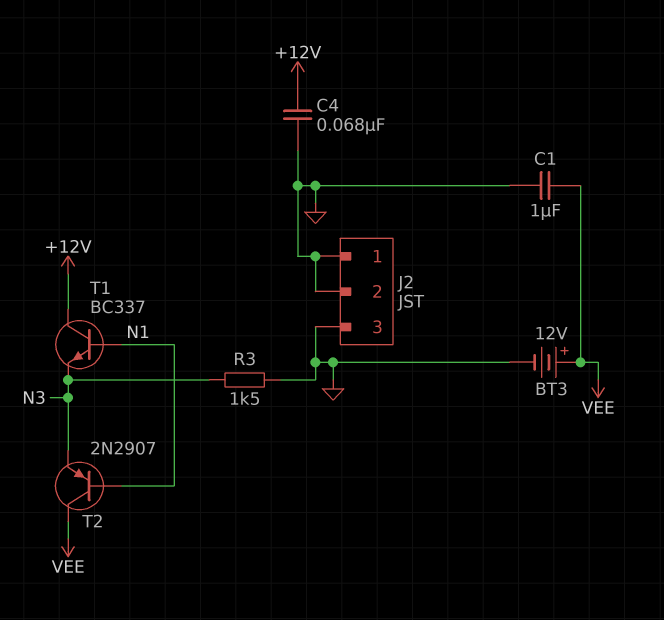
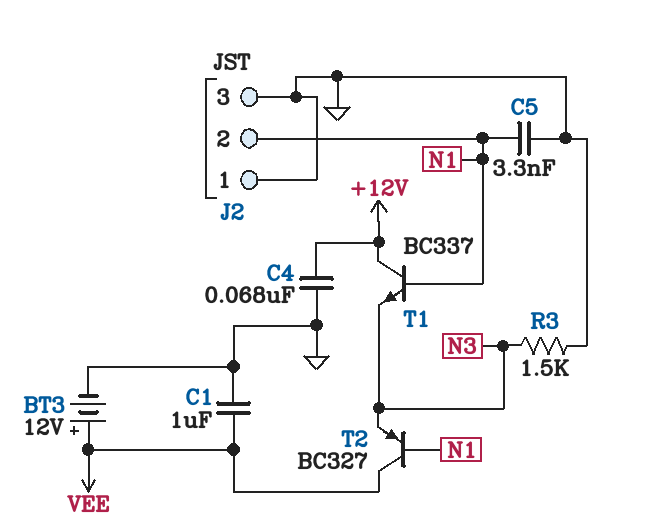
C5: none -> 3.3nF (GND, N1)
J2 pin 2: GND -> N1
T2: PNP 2N2907 (B N1, C VEE, E N3) -> PNP BC327 (B N1, C VEE, E N3)

